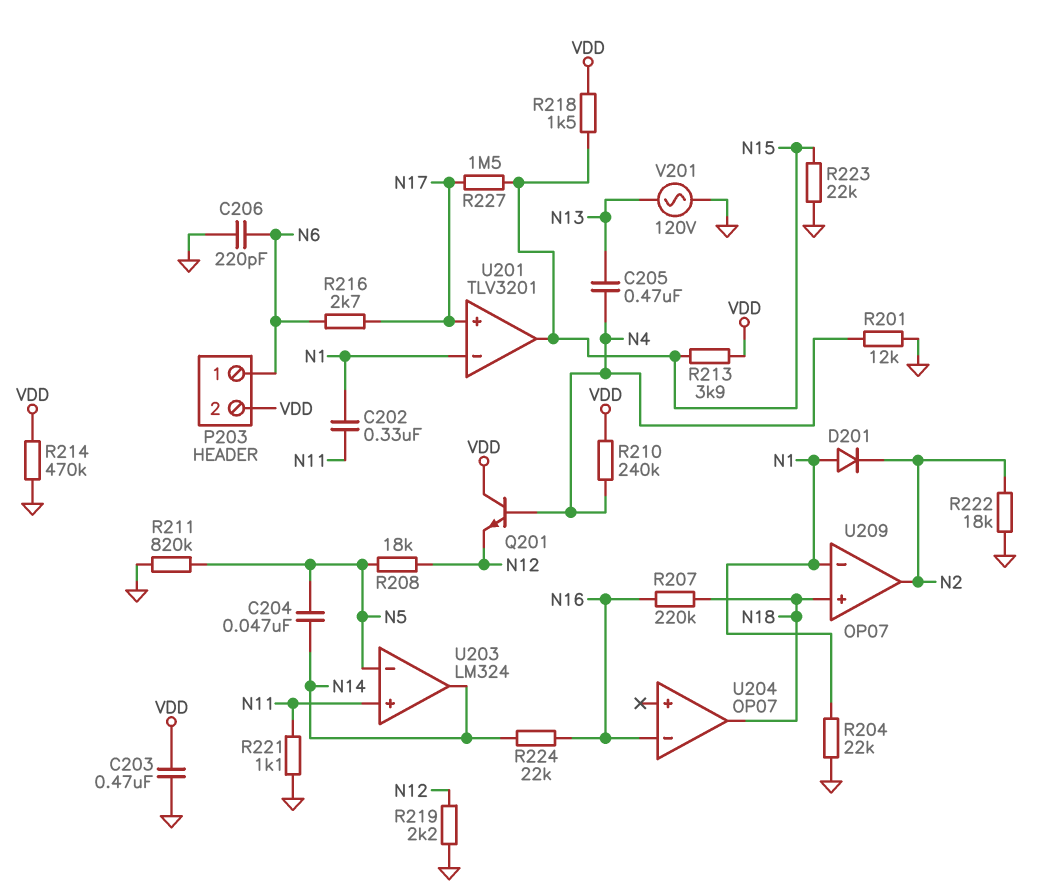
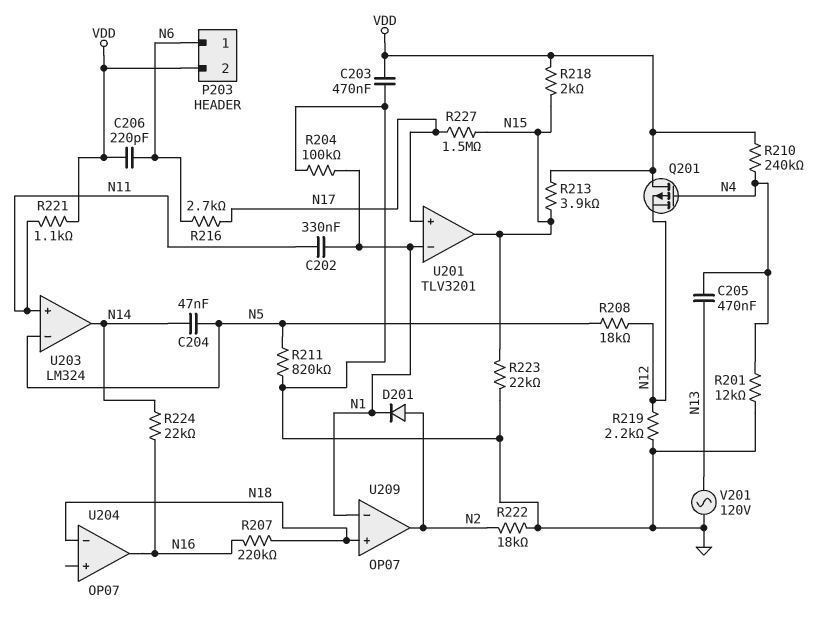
C206: 220pF (GND, N6) -> 220pF (N6, VDD)
D201: diode (A N1, K N2) -> diode (A N2, K N1)
Q201: NPN (B N4, C VDD, E N12) -> PMOS (G N4, D VDD, S N12)
R204: 22k (GND, N1) -> 100k (GND, N1)
R214: 470k (GND, VDD) -> none
R218: 1.5k (N15, VDD) -> 2k (N15, VDD)
R221: 1.1k (GND, N11) -> 1.1k (N11, VDD)
U204 pin in-: N16 -> N18
U204 pin out: N18 -> N16

